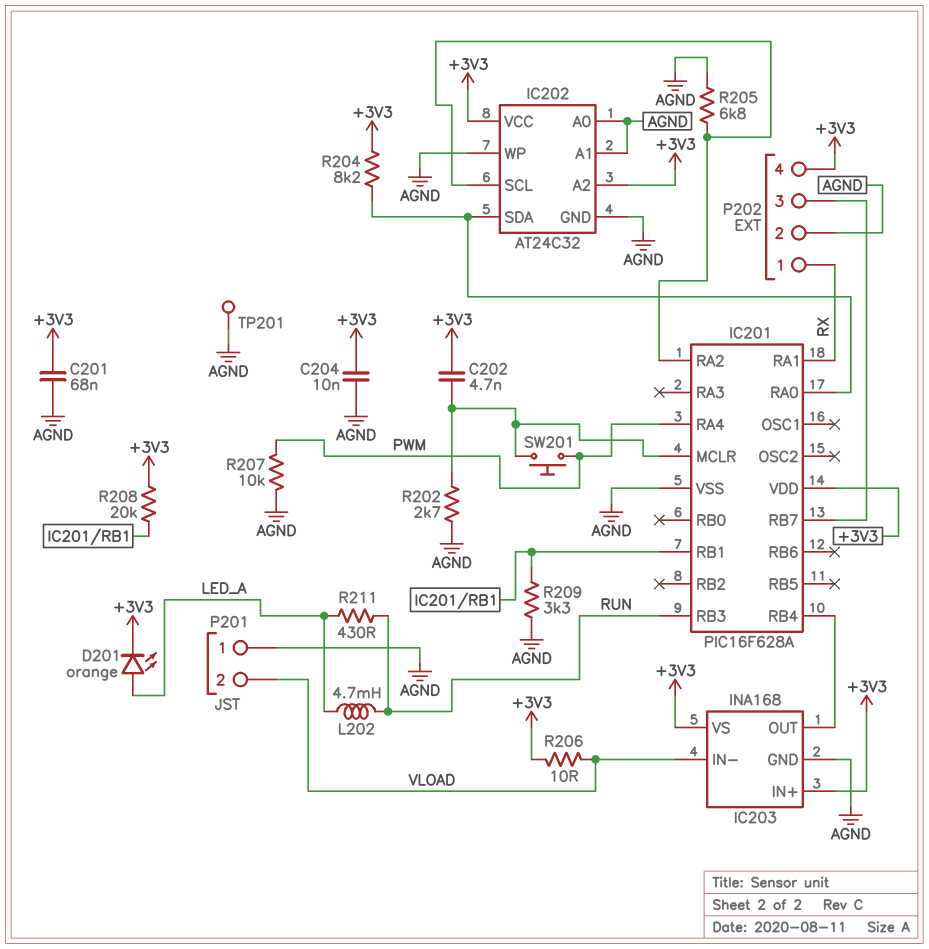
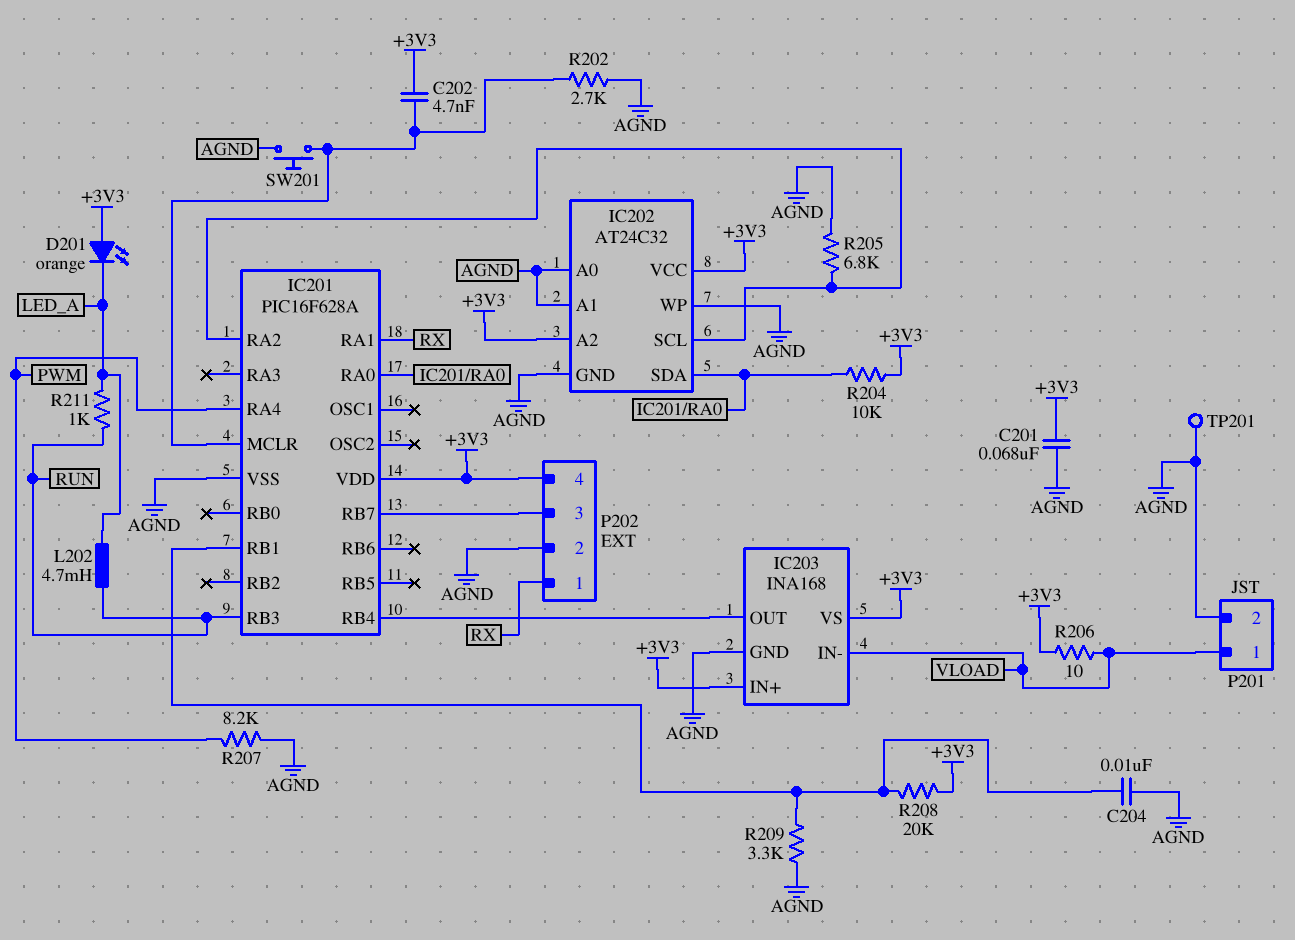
C204: 10nF (+3V3, AGND) -> 10nF (AGND, IC201/RB1)
D201: LED orange (A LED_A, K +3V3) -> LED orange (A +3V3, K LED_A)
P201 pin 1: AGND -> VLOAD
P201 pin 2: VLOAD -> AGND
R204: 8.2k (+3V3, IC201/RA0) -> 10k (+3V3, IC201/RA0)
R207: 10k (AGND, PWM) -> 8.2k (AGND, PWM)
R211: 430 (LED_A, RUN) -> 1k (LED_A, RUN)
SW201: button (IC201/MCLR, PWM) -> button (AGND, IC201/MCLR)

